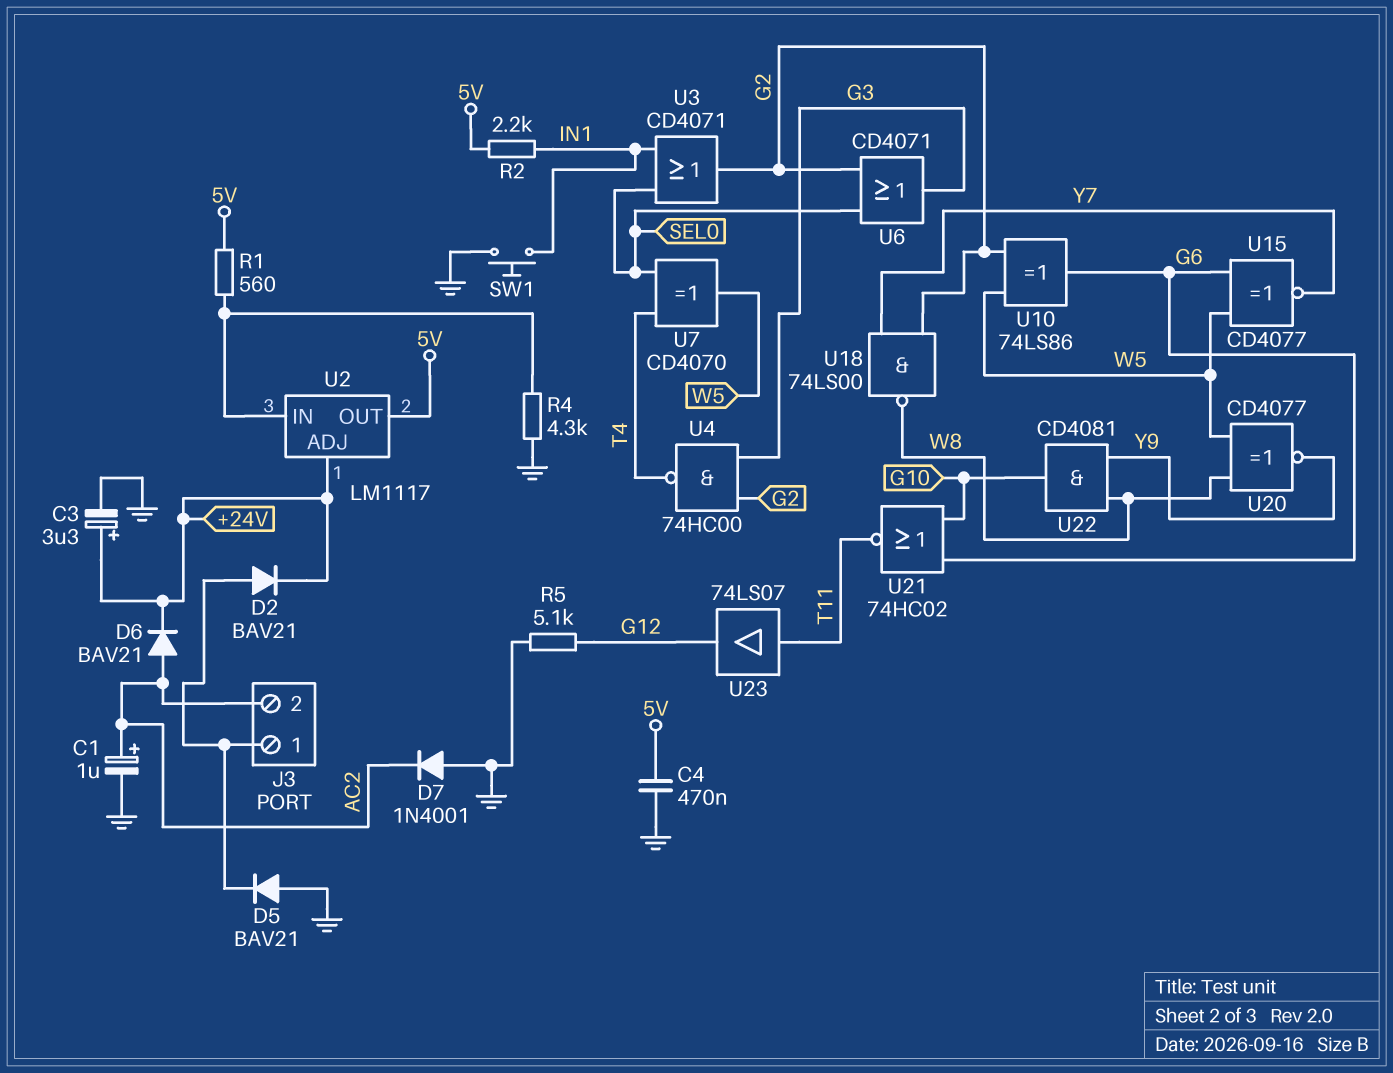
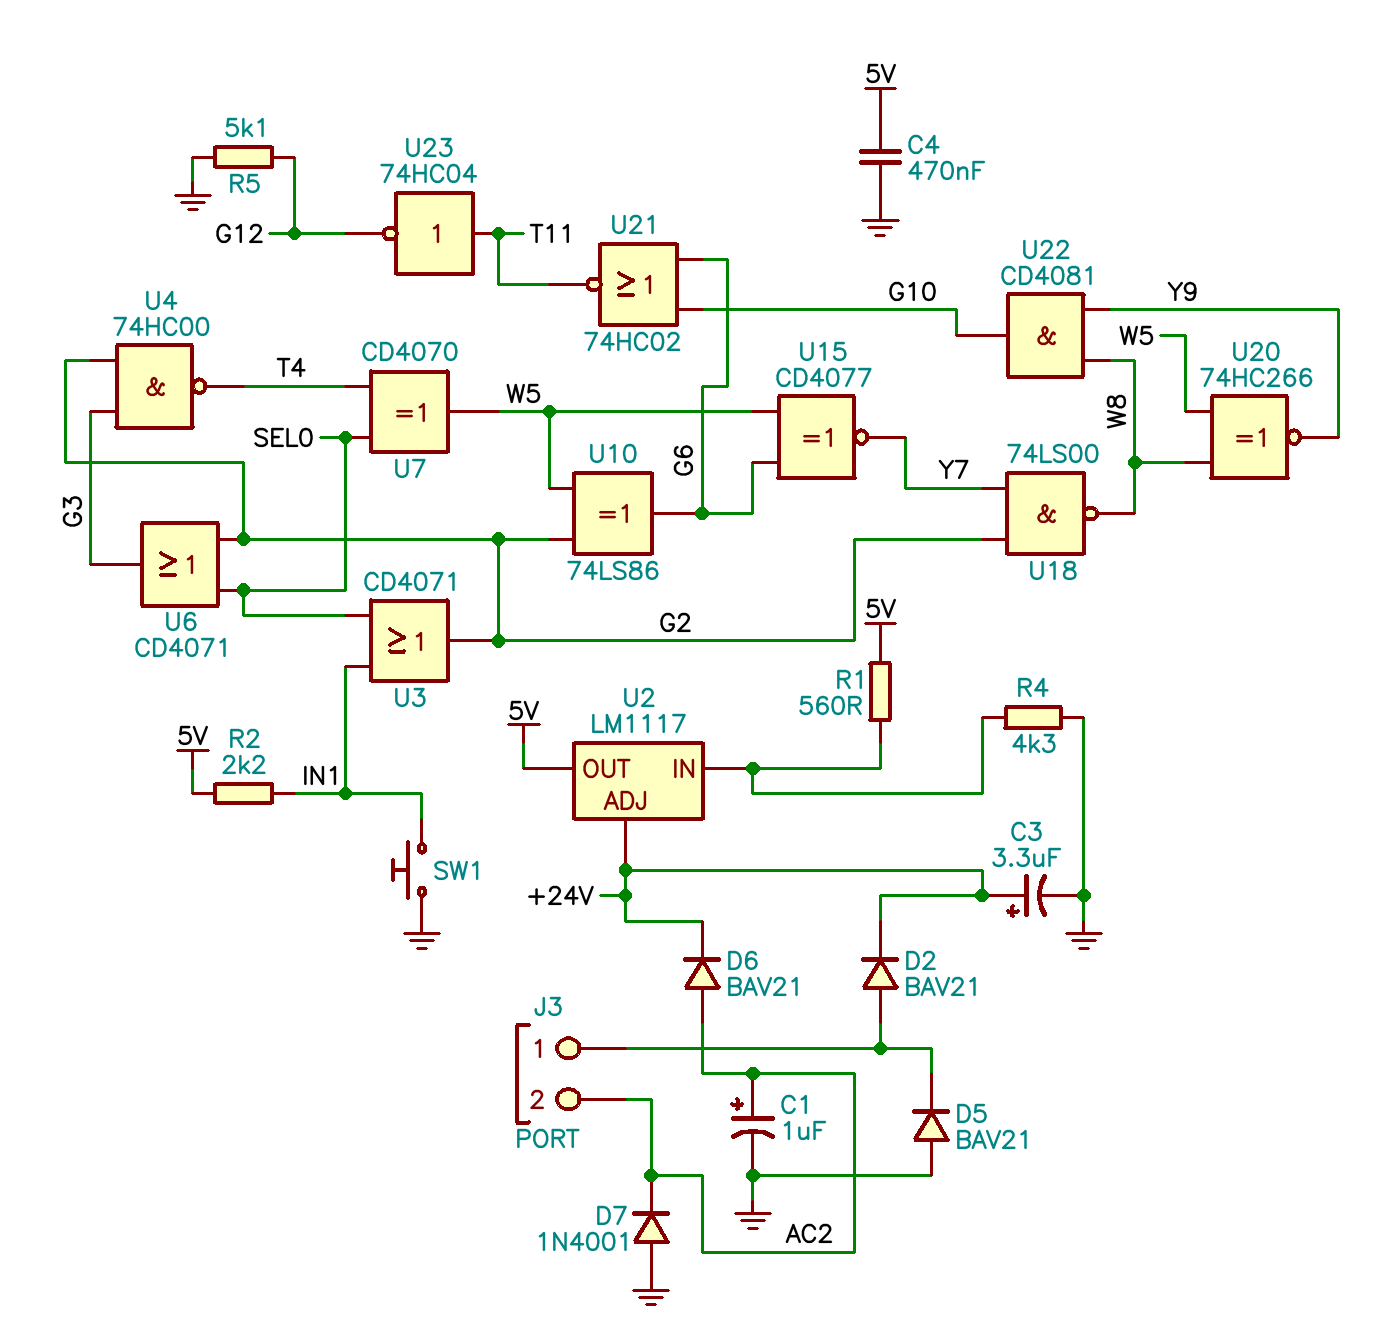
U20: XNOR CD4077 (in W5, in W8, out Y9) -> XNOR 74HC266 (in W5, in W8, out Y9)
U23: buffer 74LS07 (in T11, out G12) -> NOT 74HC04 (in T11, out G12)

